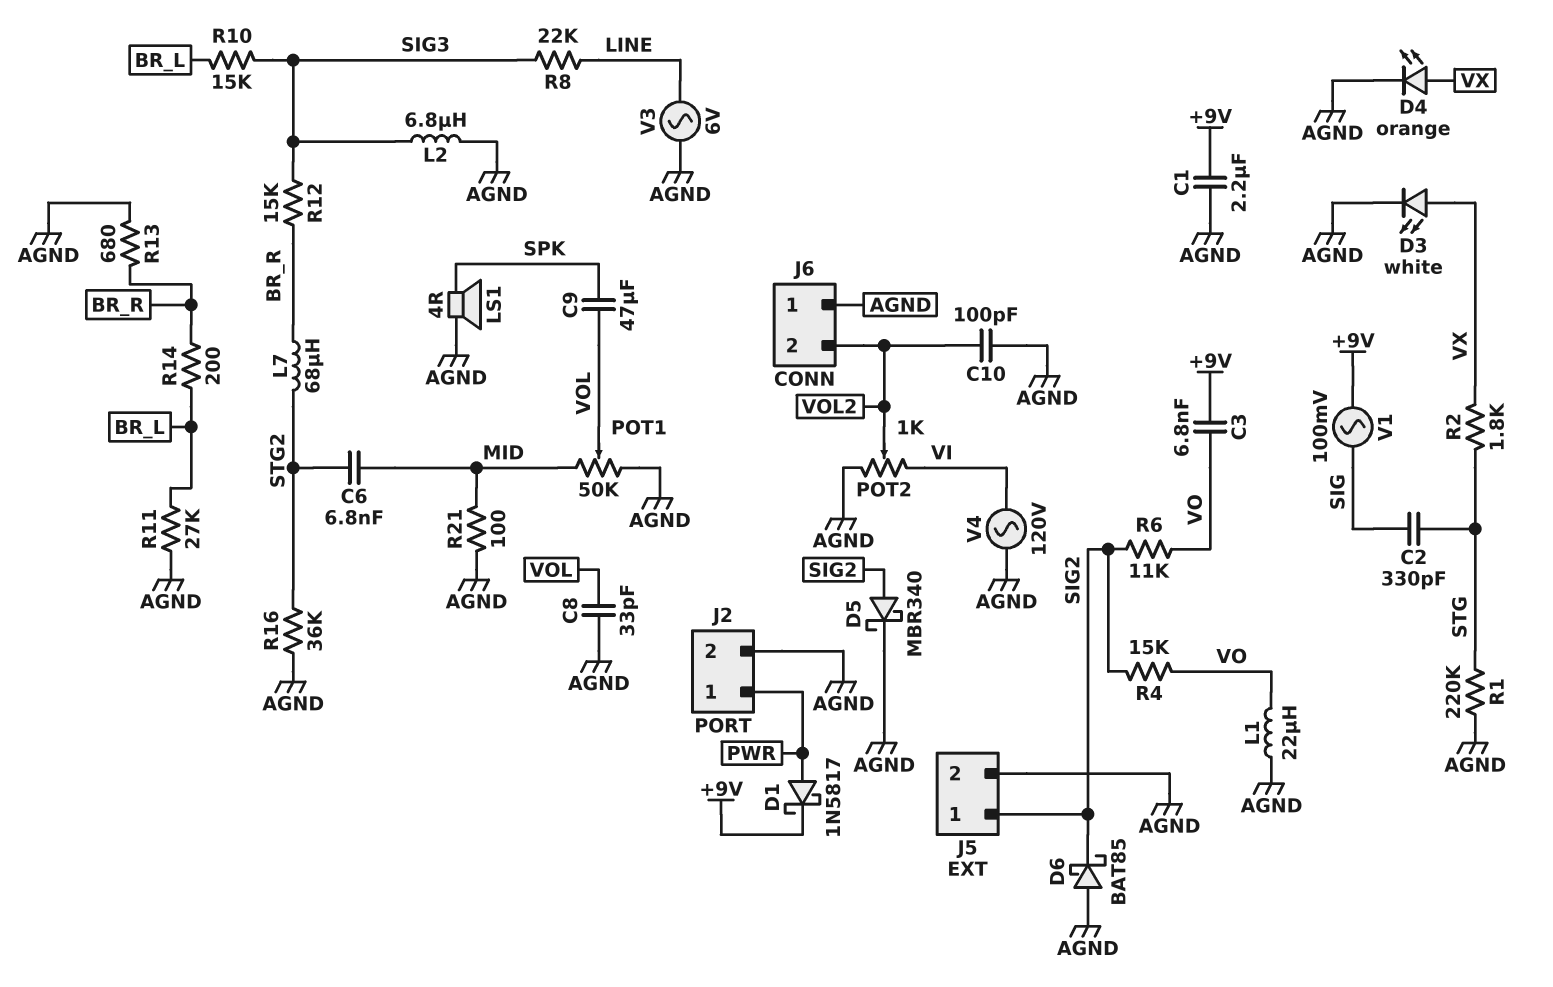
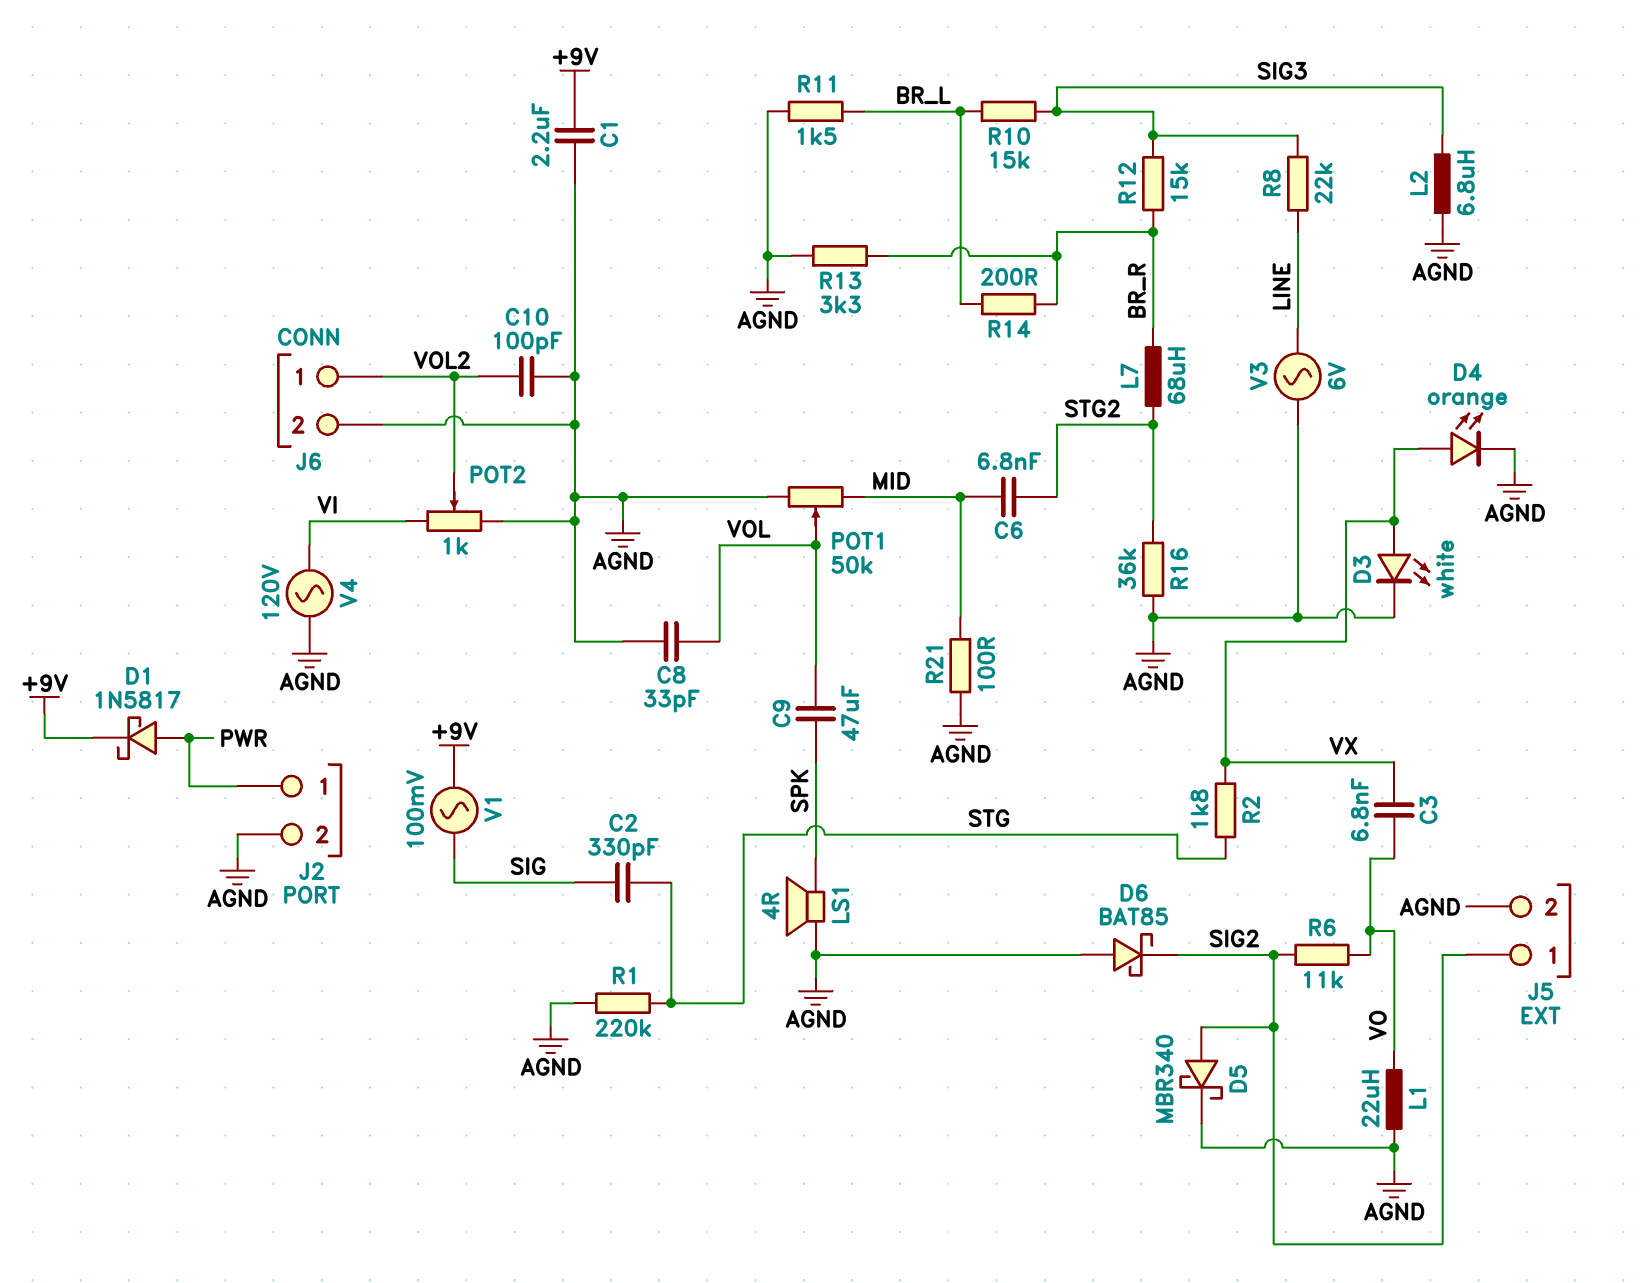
C3: 6.8nF (+9V, VO) -> 6.8nF (VO, VX)
J6 pin 1: AGND -> VOL2
J6 pin 2: VOL2 -> AGND
R4: 15k (SIG2, VO) -> none
R11: 27k (AGND, BR_L) -> 1.5k (AGND, BR_L)
R13: 680 (AGND, BR_R) -> 3.3k (AGND, BR_R)

